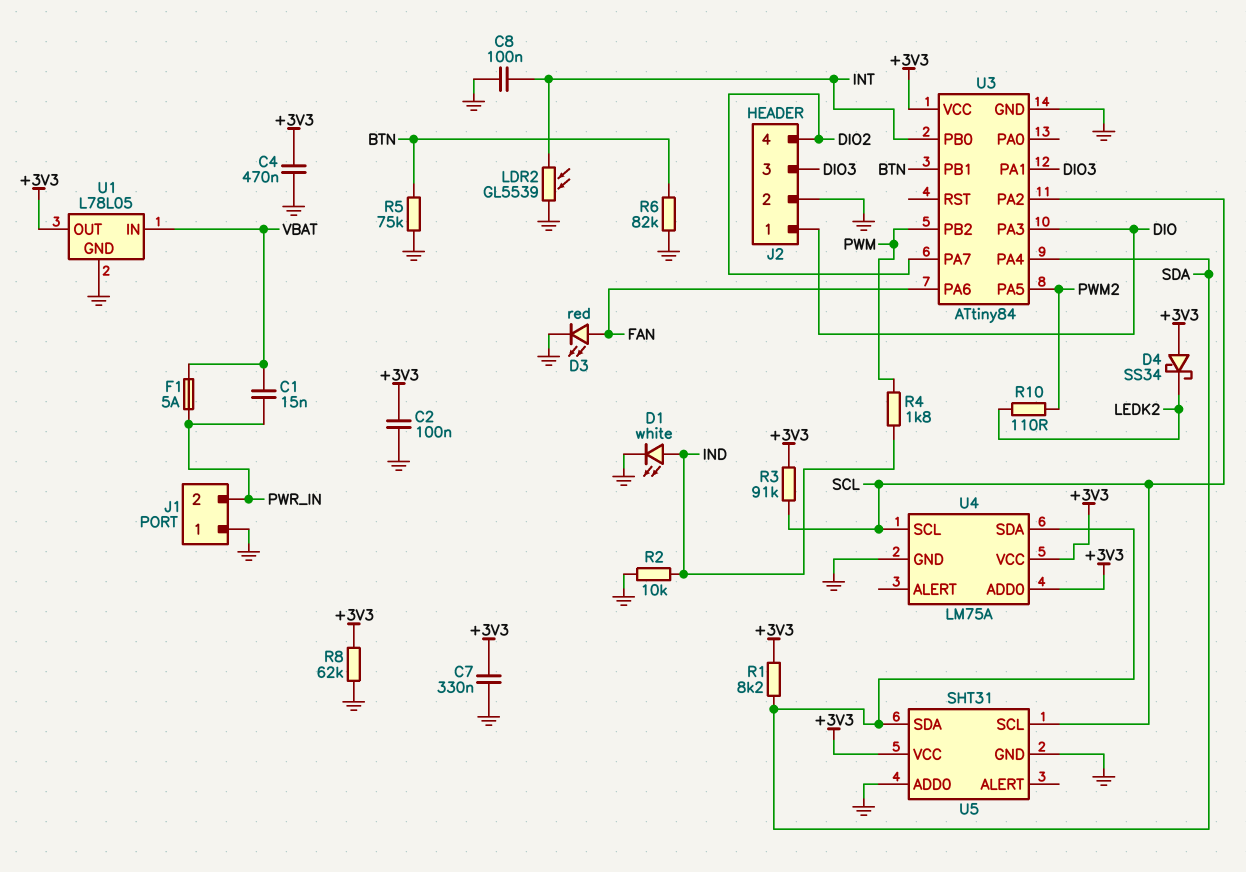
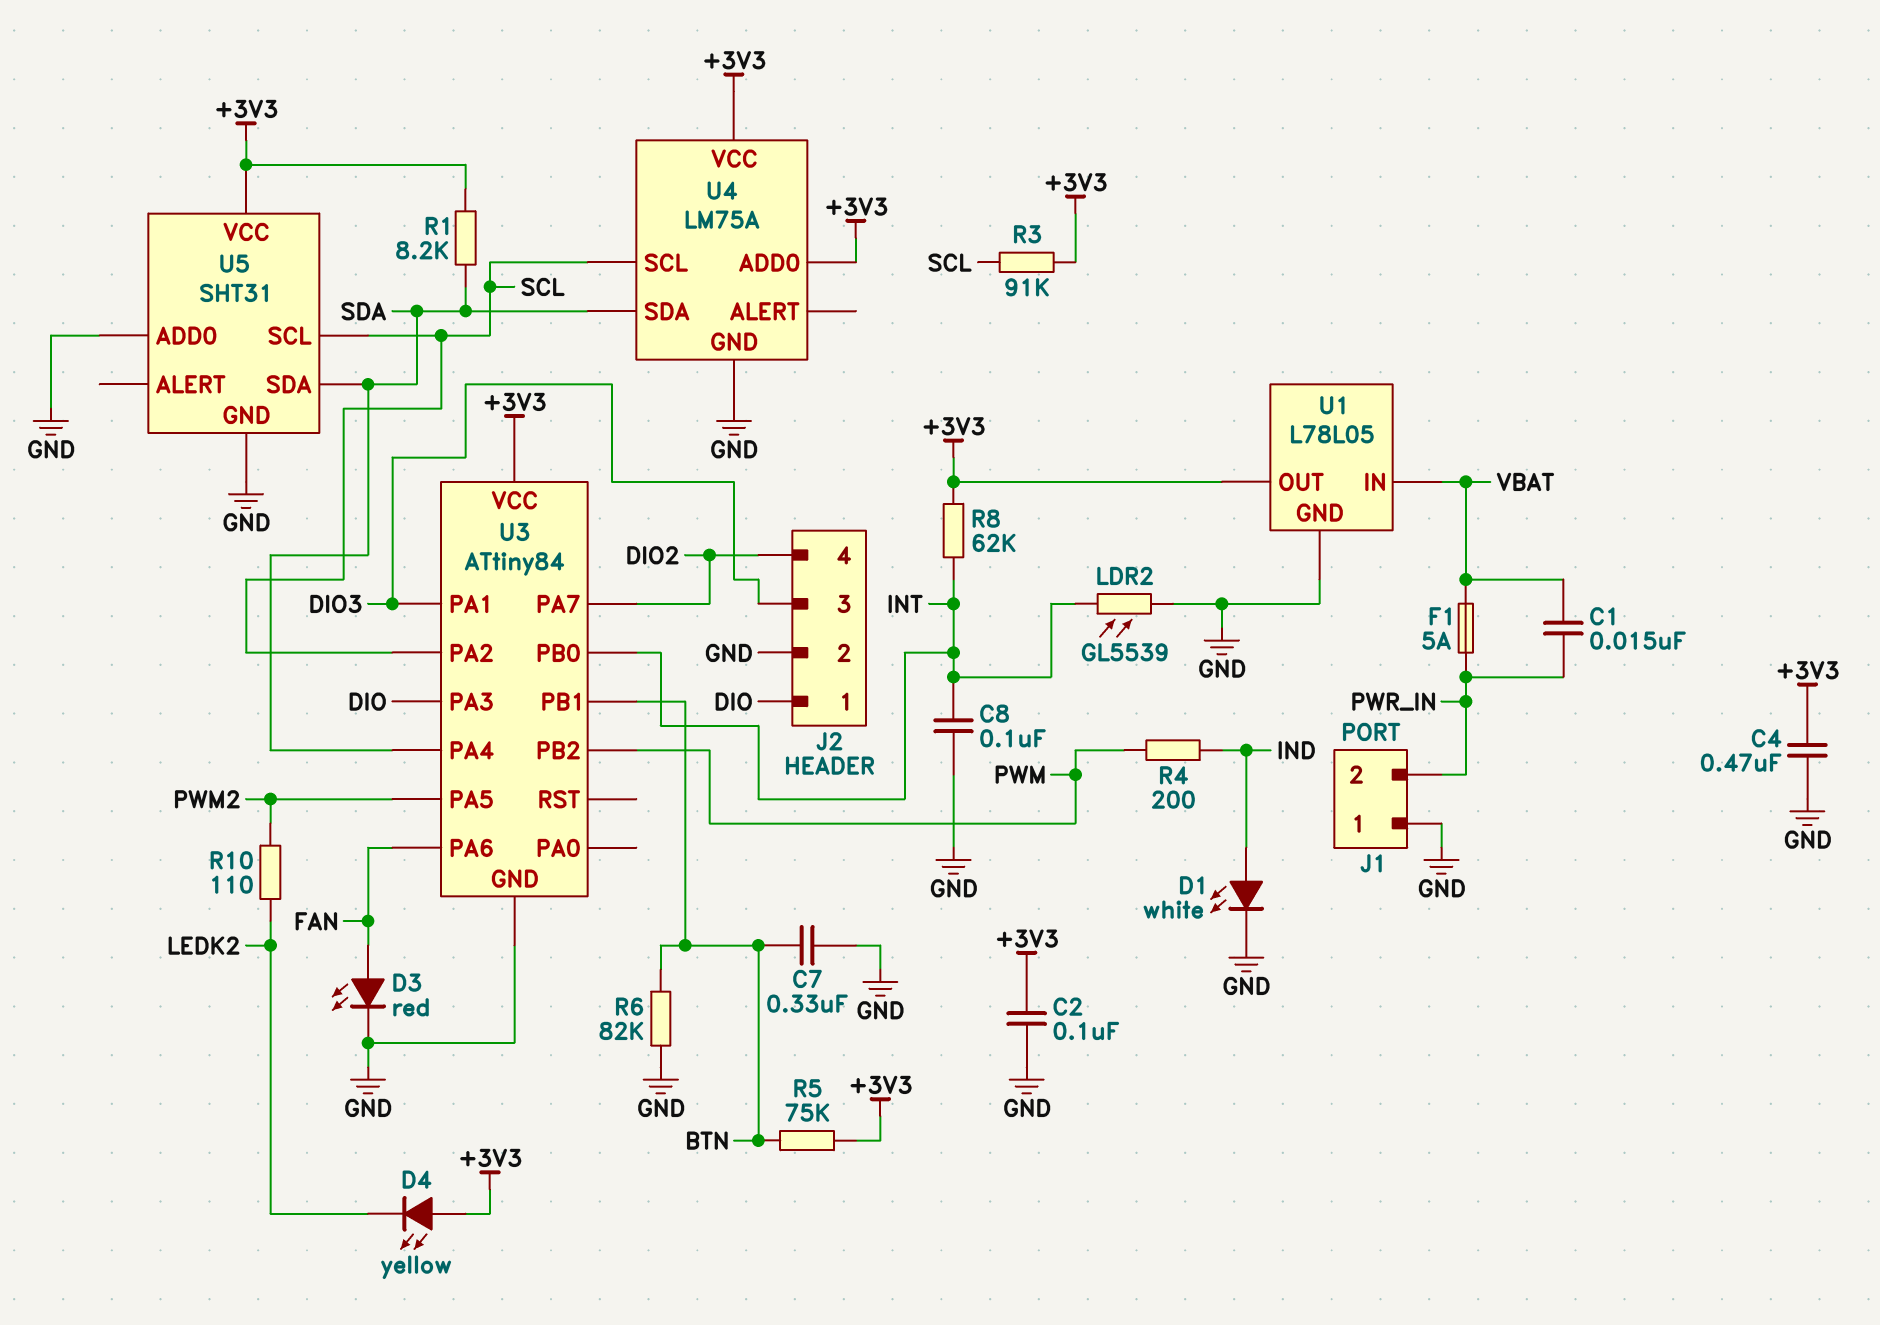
C7: 330nF (+3V3, GND) -> 330nF (BTN, GND)
D4: schottky SS34 (A +3V3, K LEDK2) -> LED yellow (A +3V3, K LEDK2)
R2: 10k (GND, IND) -> none
R4: 1.8k (IND, PWM) -> 200 (IND, PWM)
R5: 75k (BTN, GND) -> 75k (+3V3, BTN)
R8: 62k (+3V3, GND) -> 62k (+3V3, INT)

